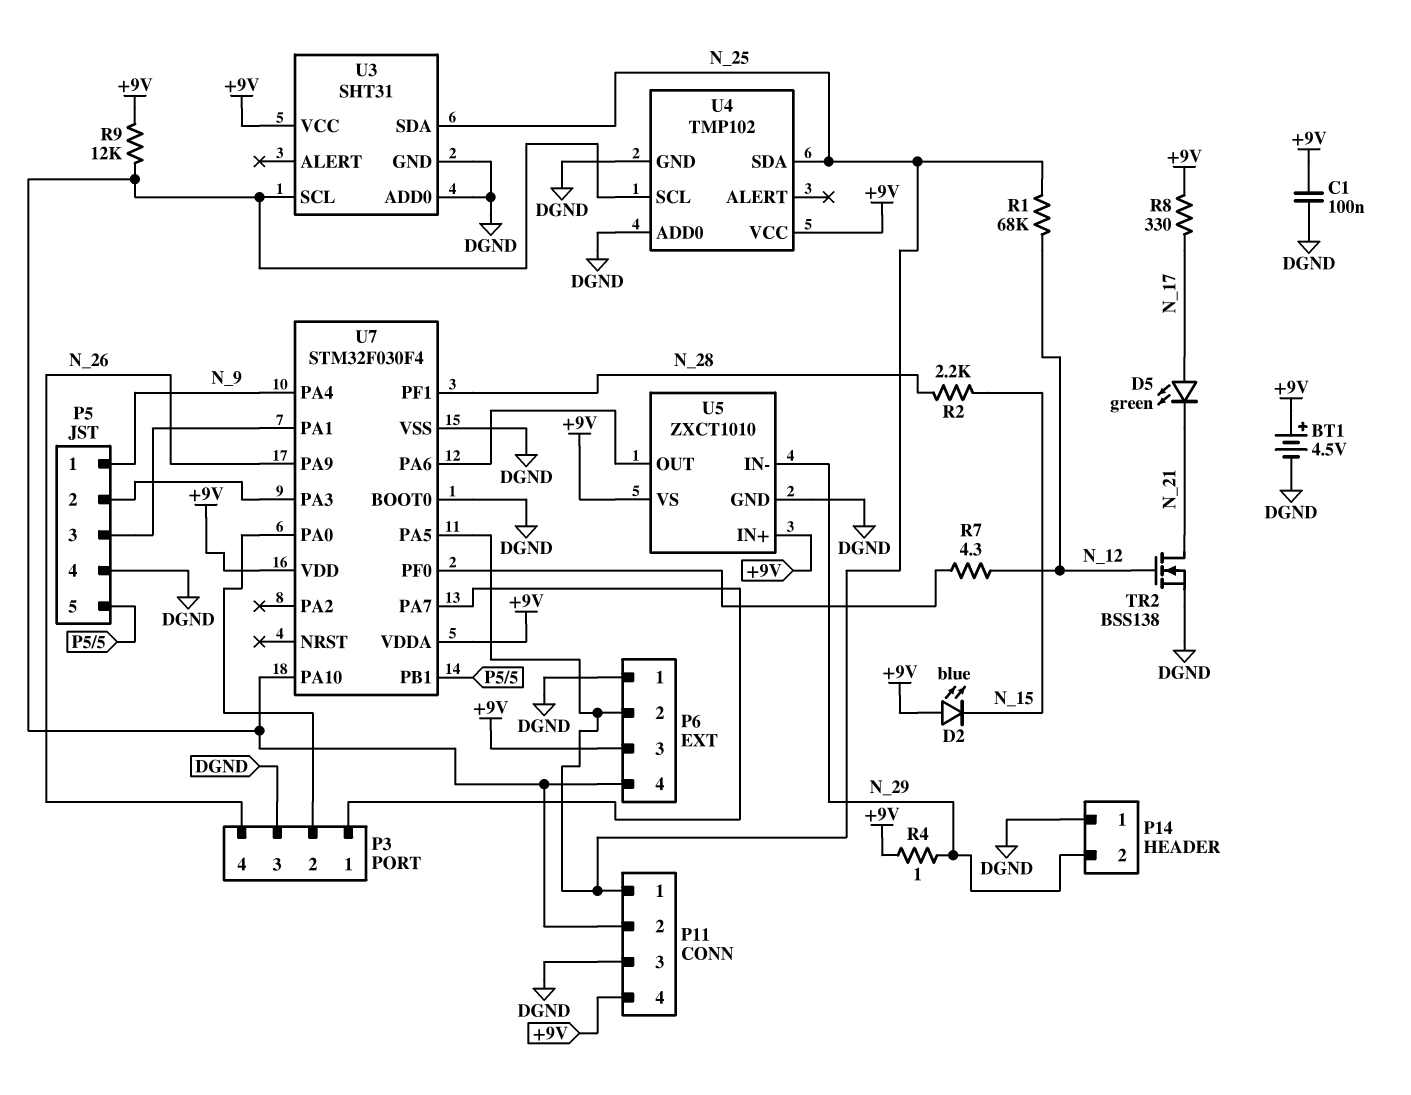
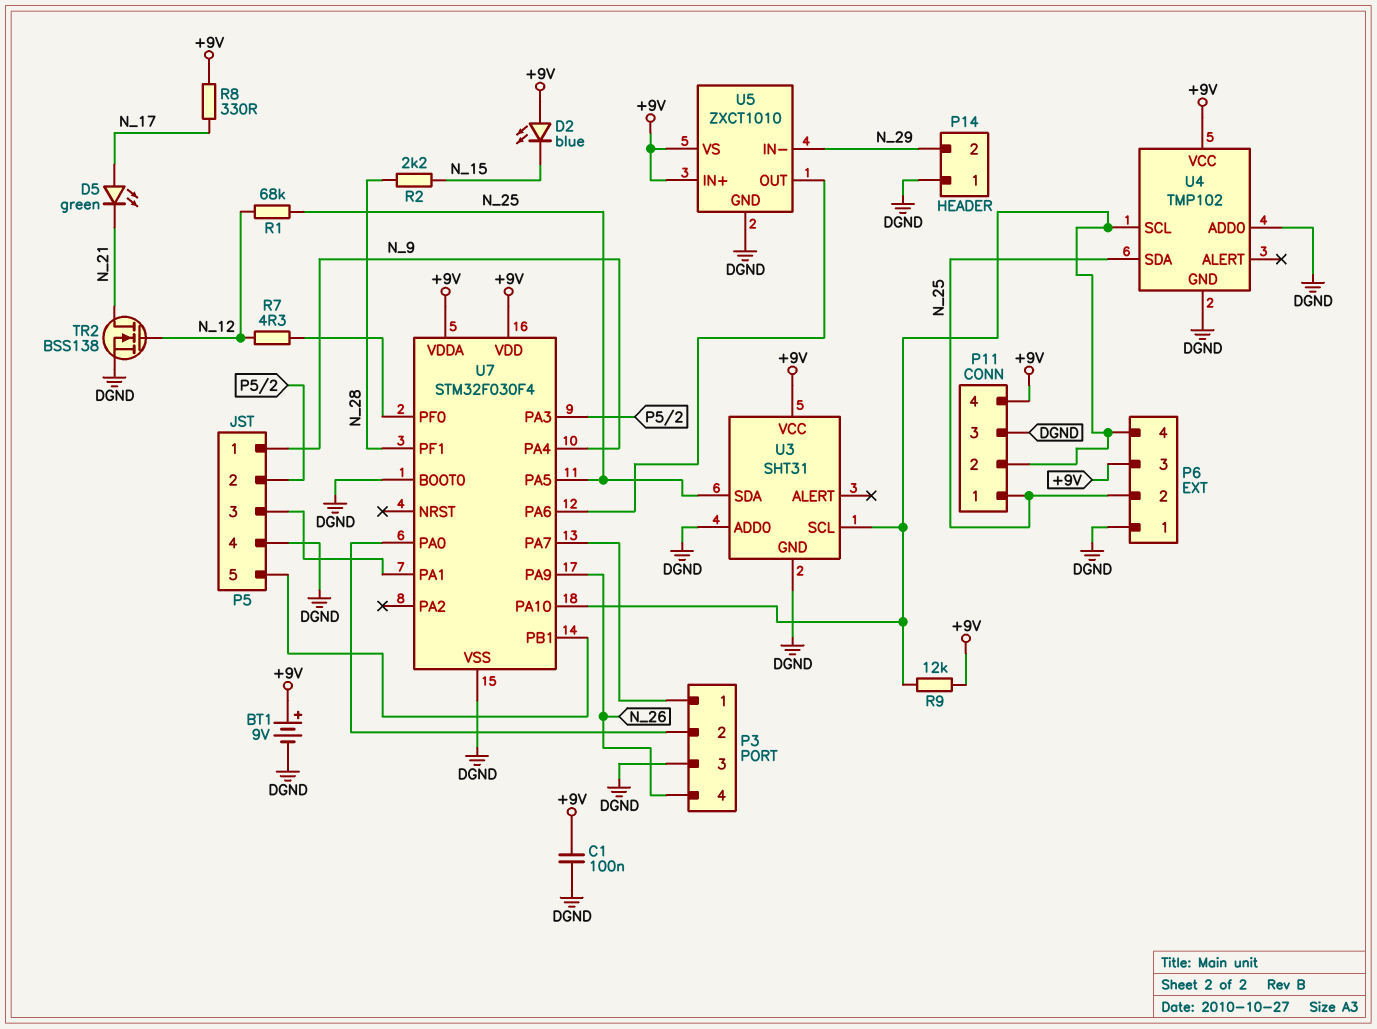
BT1: 4.5V (plus +9V, minus DGND) -> 9V (plus +9V, minus DGND)
R4: 1 (+9V, N_29) -> none

